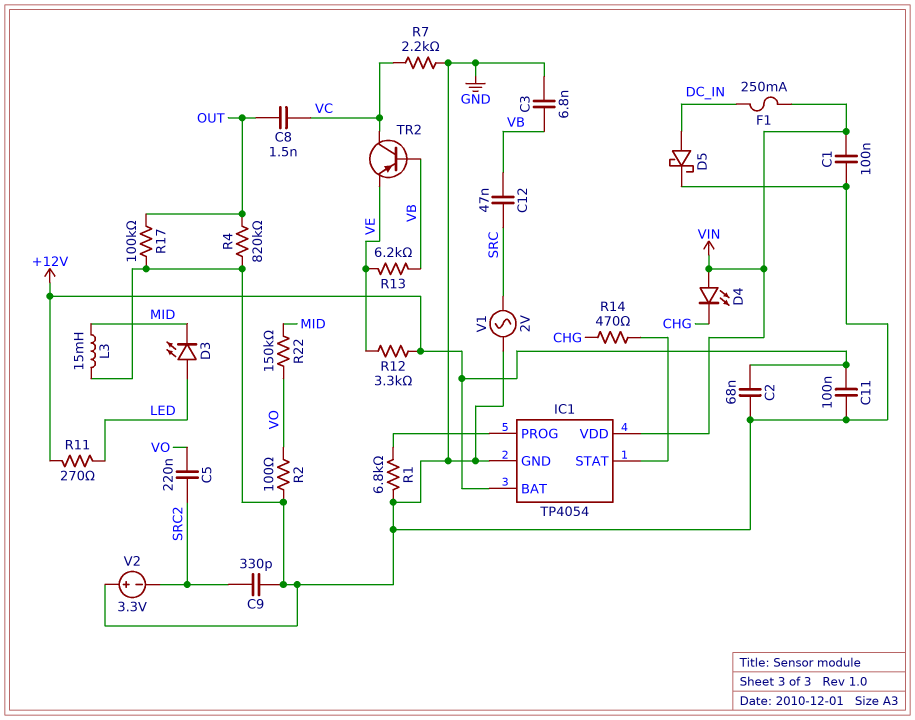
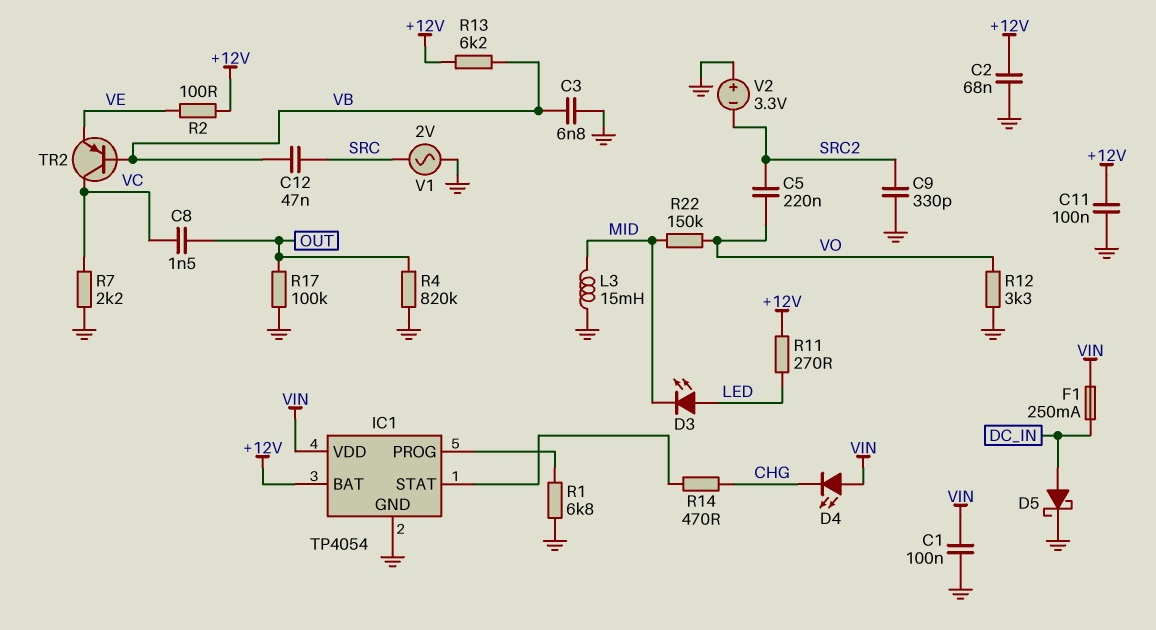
R2: 100 (GND, VO) -> 100 (+12V, VE)
R12: 3.3k (+12V, VE) -> 3.3k (GND, VO)
R13: 6.2k (VB, VE) -> 6.2k (+12V, VB)

